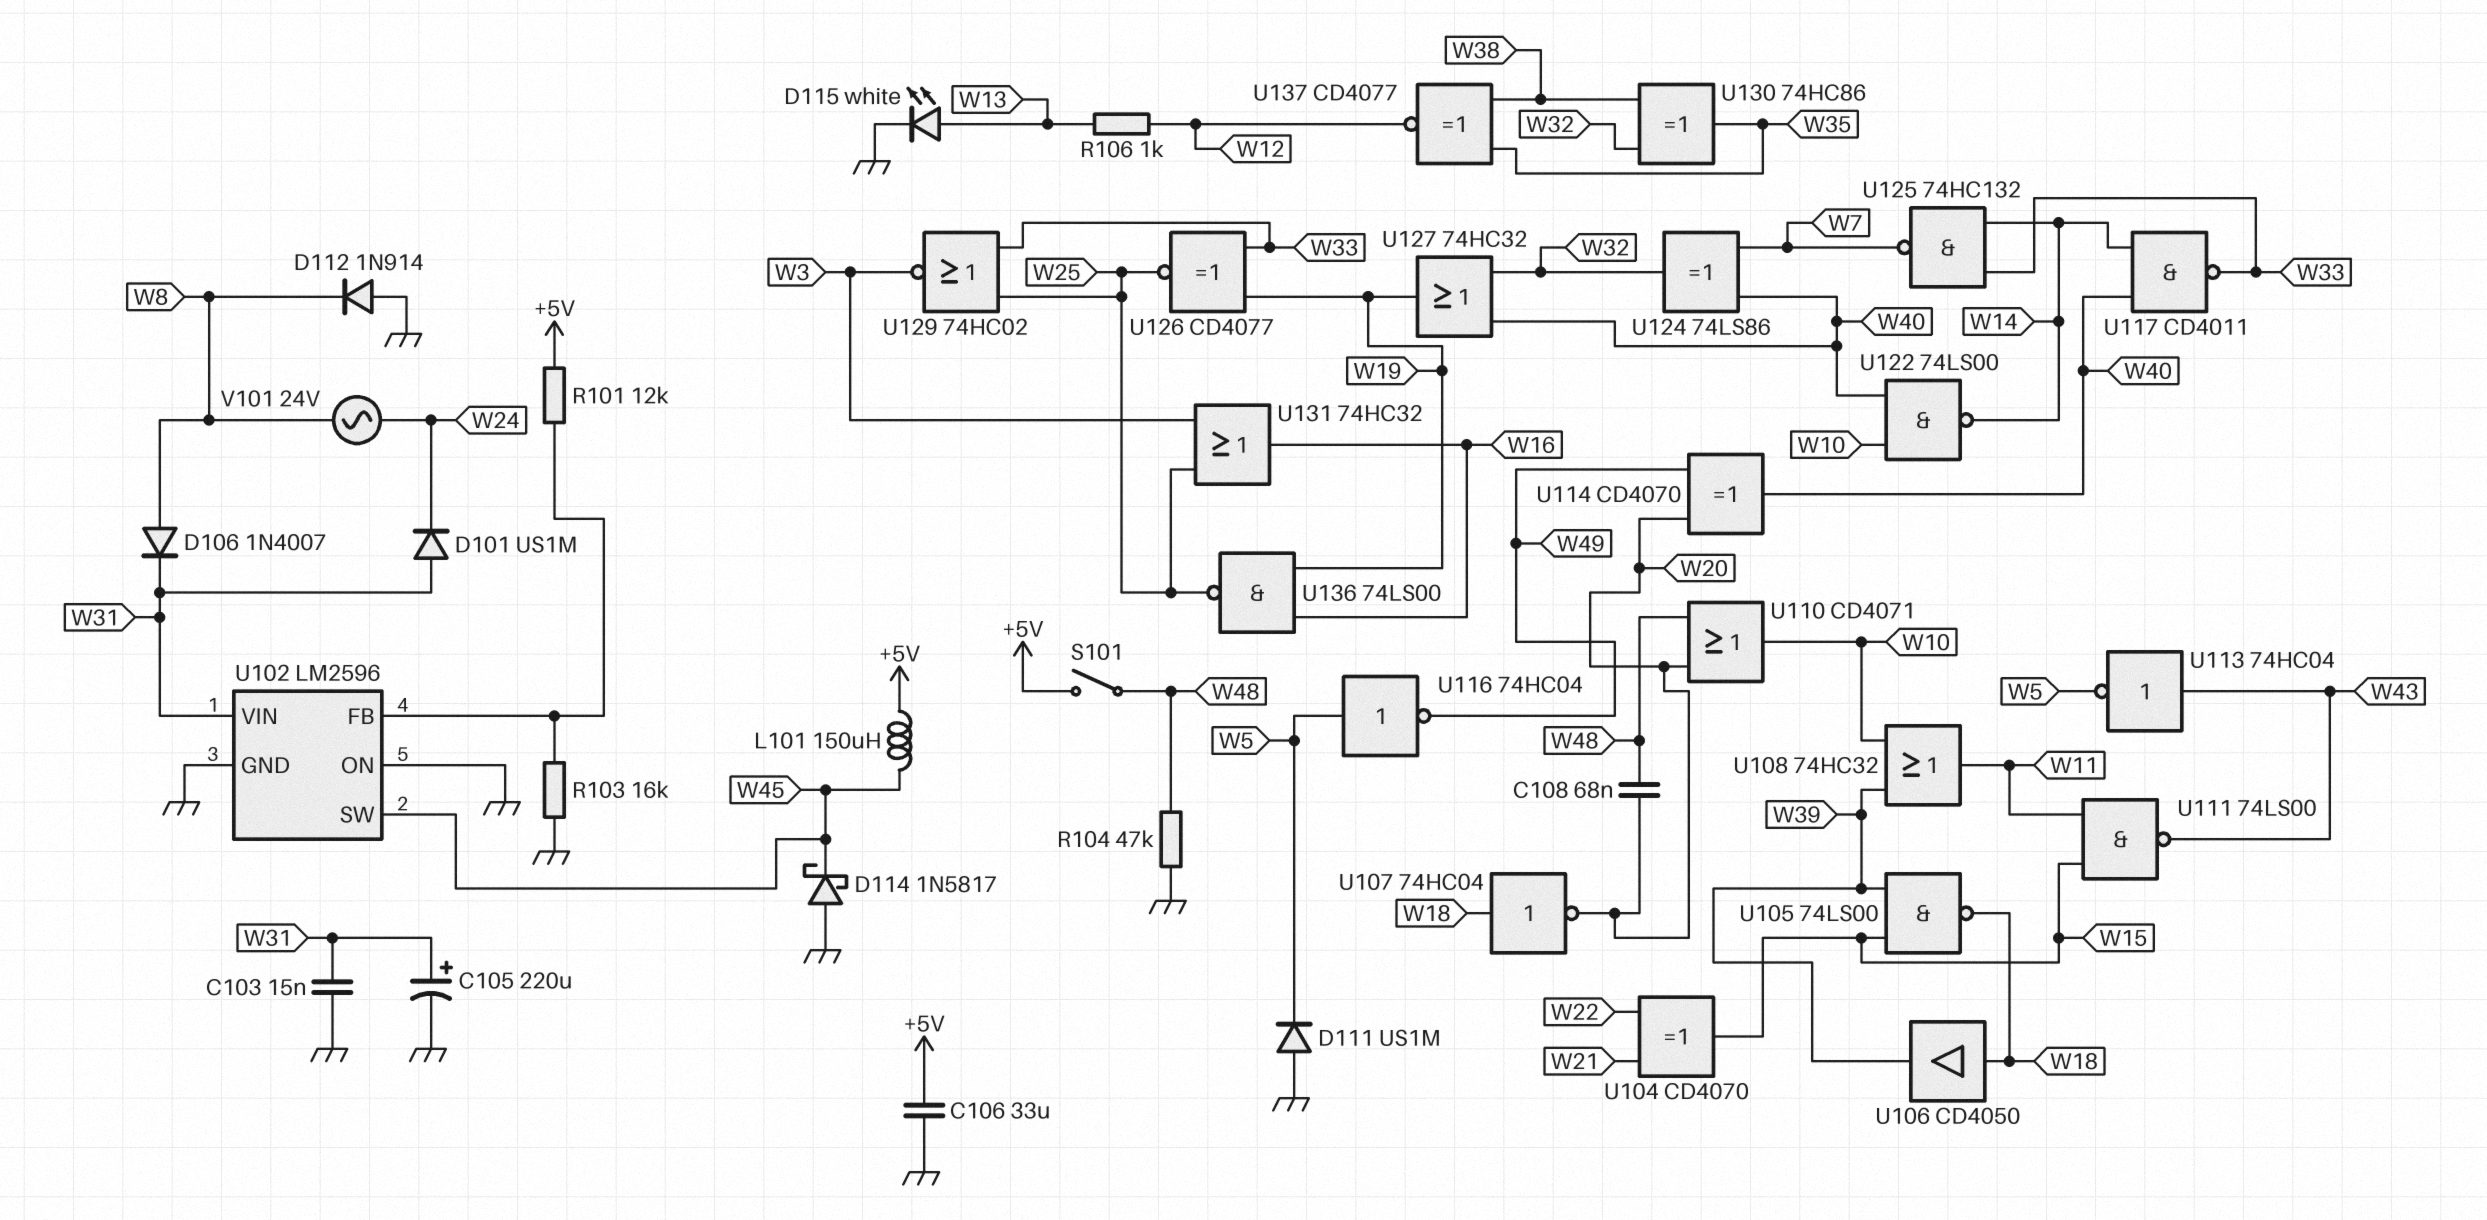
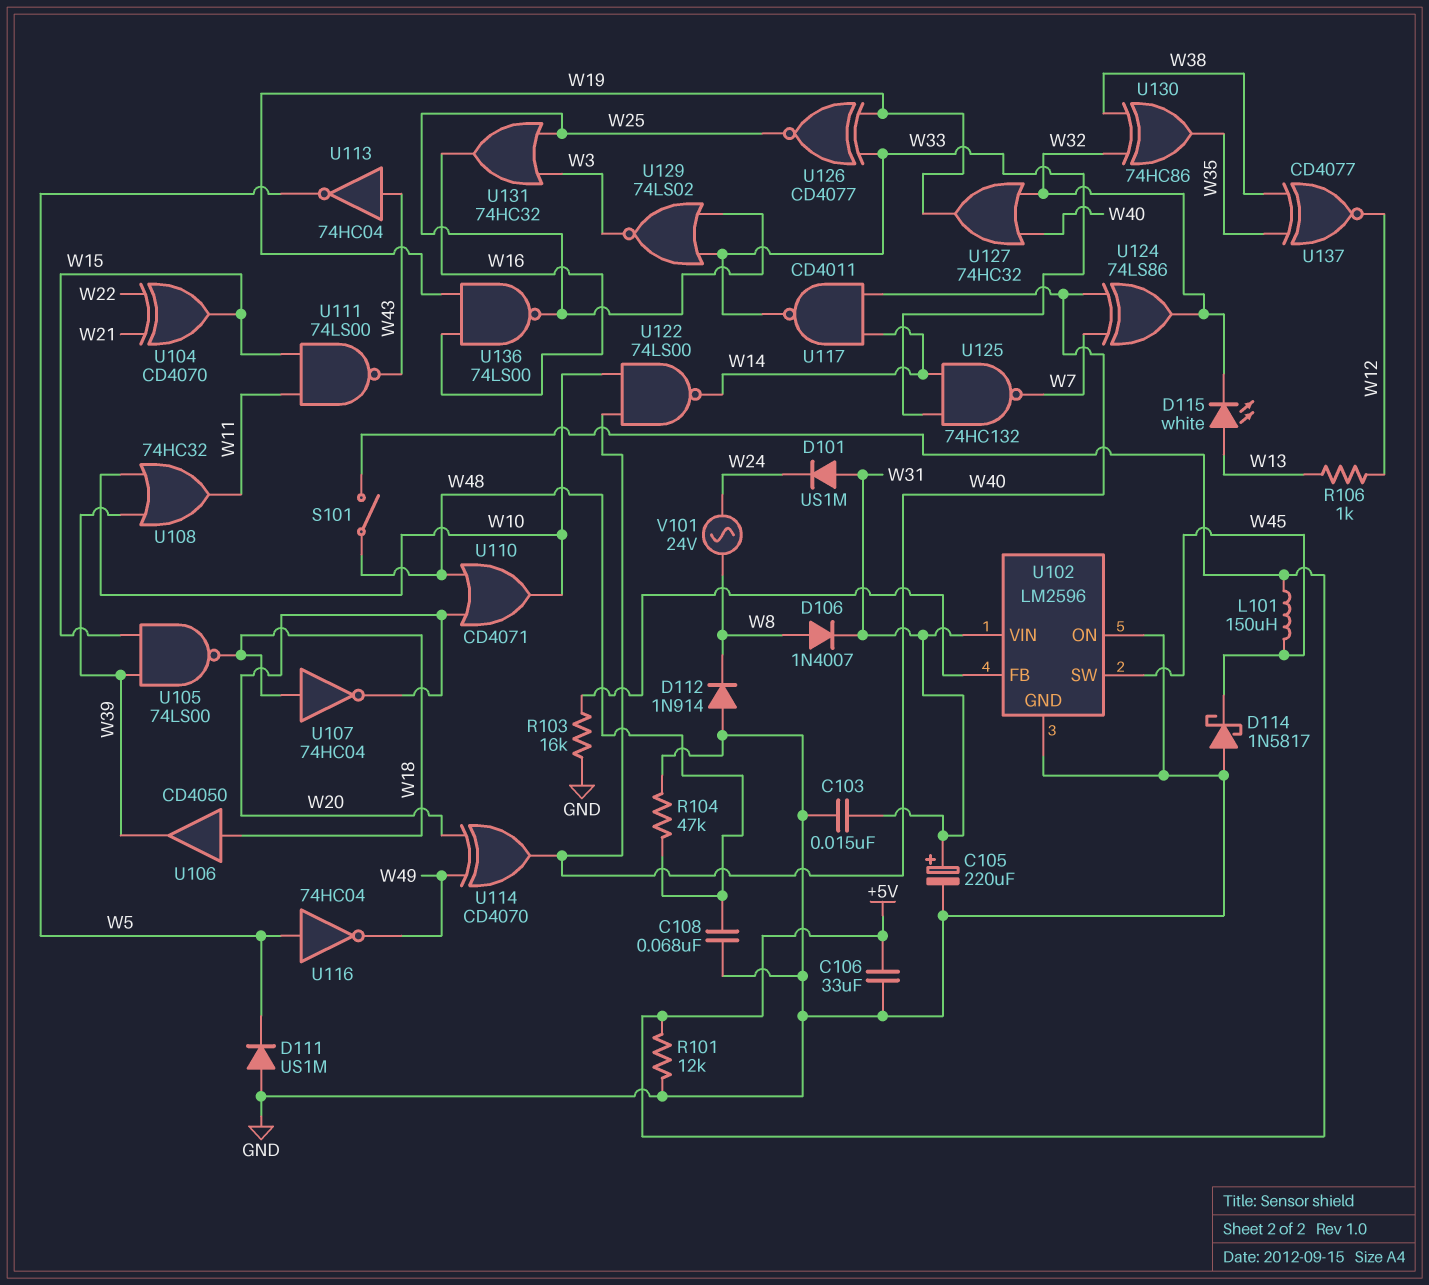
C108: 68nF (W20, W48) -> 68nF (GND, W48)
D115: LED white (A W13, K GND) -> LED white (A W13, K W32)
R101: 12k (+5V, U102/FB) -> 12k (+5V, GND)
U129: NOR 74HC02 (in W25, in W33, out W3) -> NOR 74LS02 (in W25, in W33, out W3)

